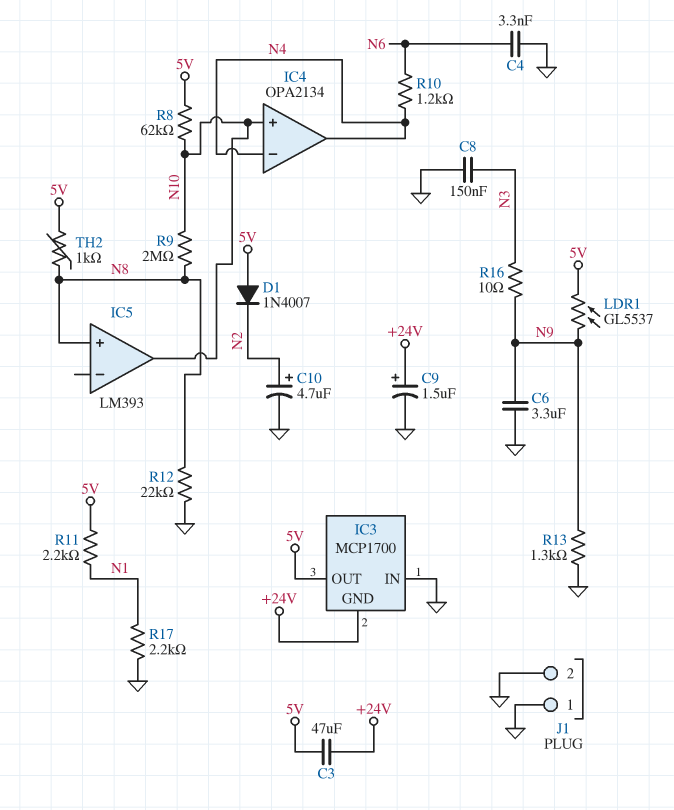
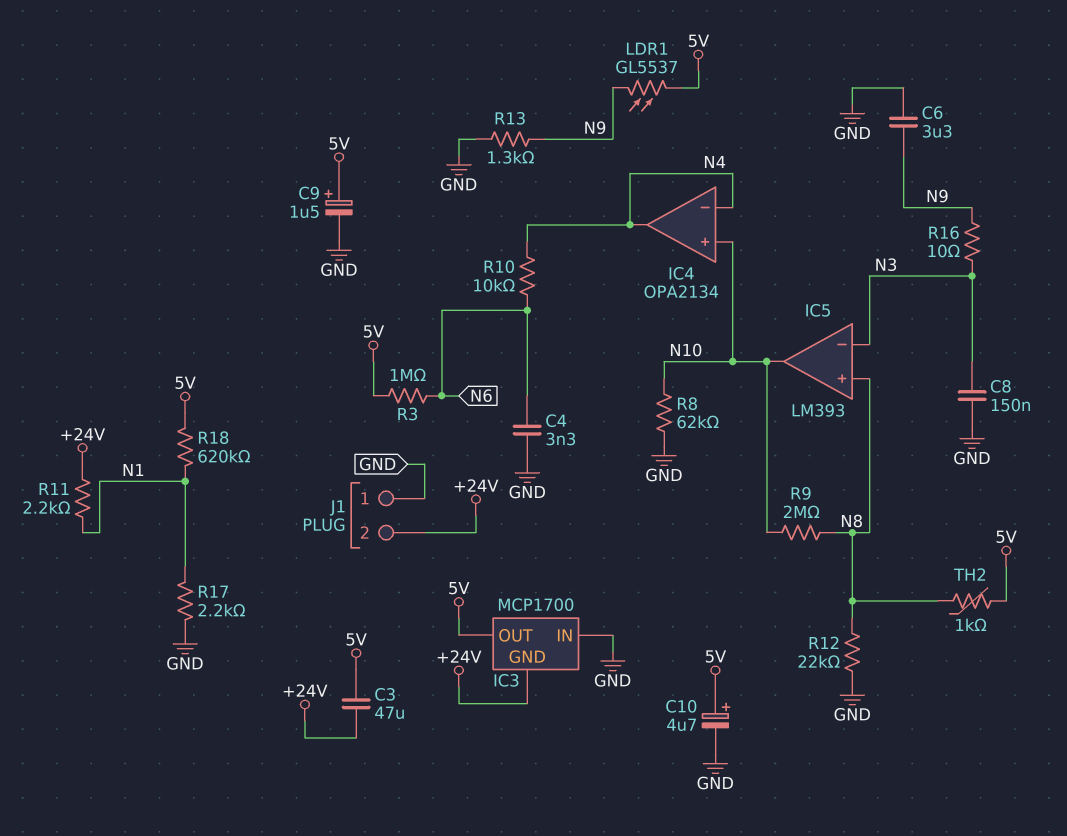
C9: 1.5uF (plus +24V, minus GND) -> 1.5uF (plus 5V, minus GND)
C10: 4.7uF (plus N2, minus GND) -> 4.7uF (plus 5V, minus GND)
D1: diode 1N4007 (A 5V, K N2) -> none
IC5 pin in-: none -> N3
J1 pin 2: GND -> +24V
R3: none -> 1M (5V, N6)
R8: 62k (5V, N10) -> 62k (GND, N10)
R10: 1.2k (N4, N6) -> 10k (N4, N6)
R11: 2.2k (5V, N1) -> 2.2k (+24V, N1)
R18: none -> 620k (5V, N1)

